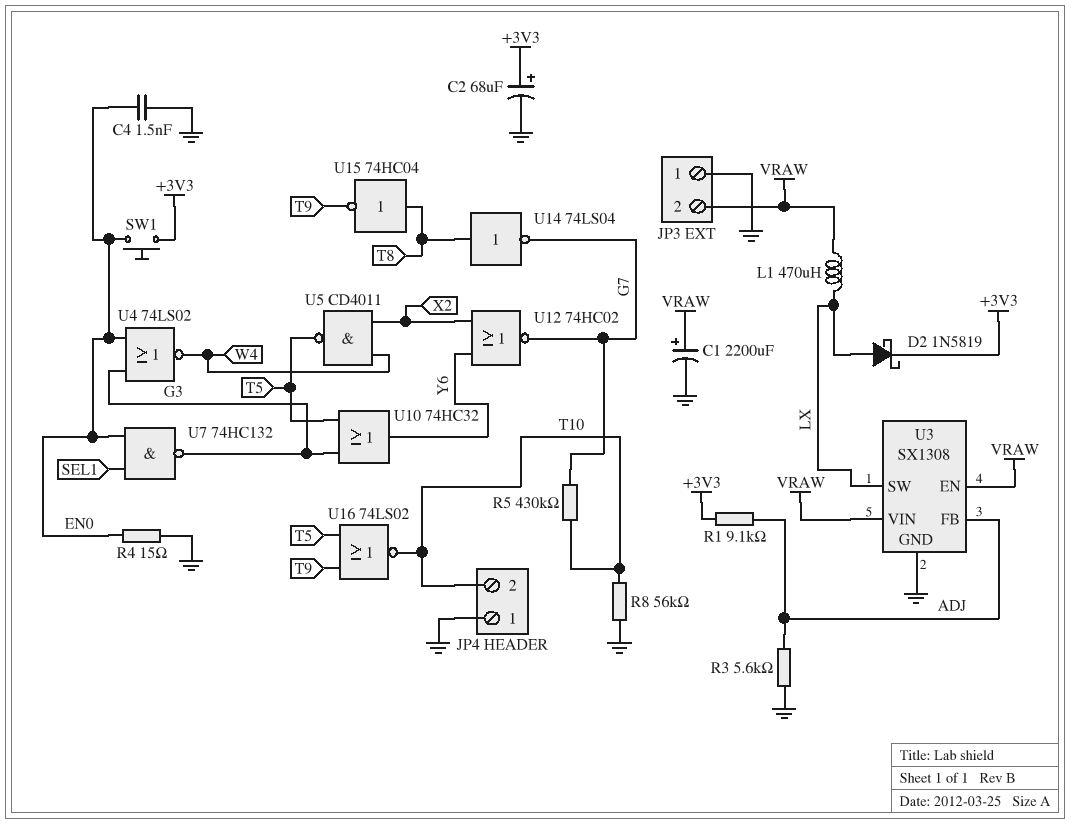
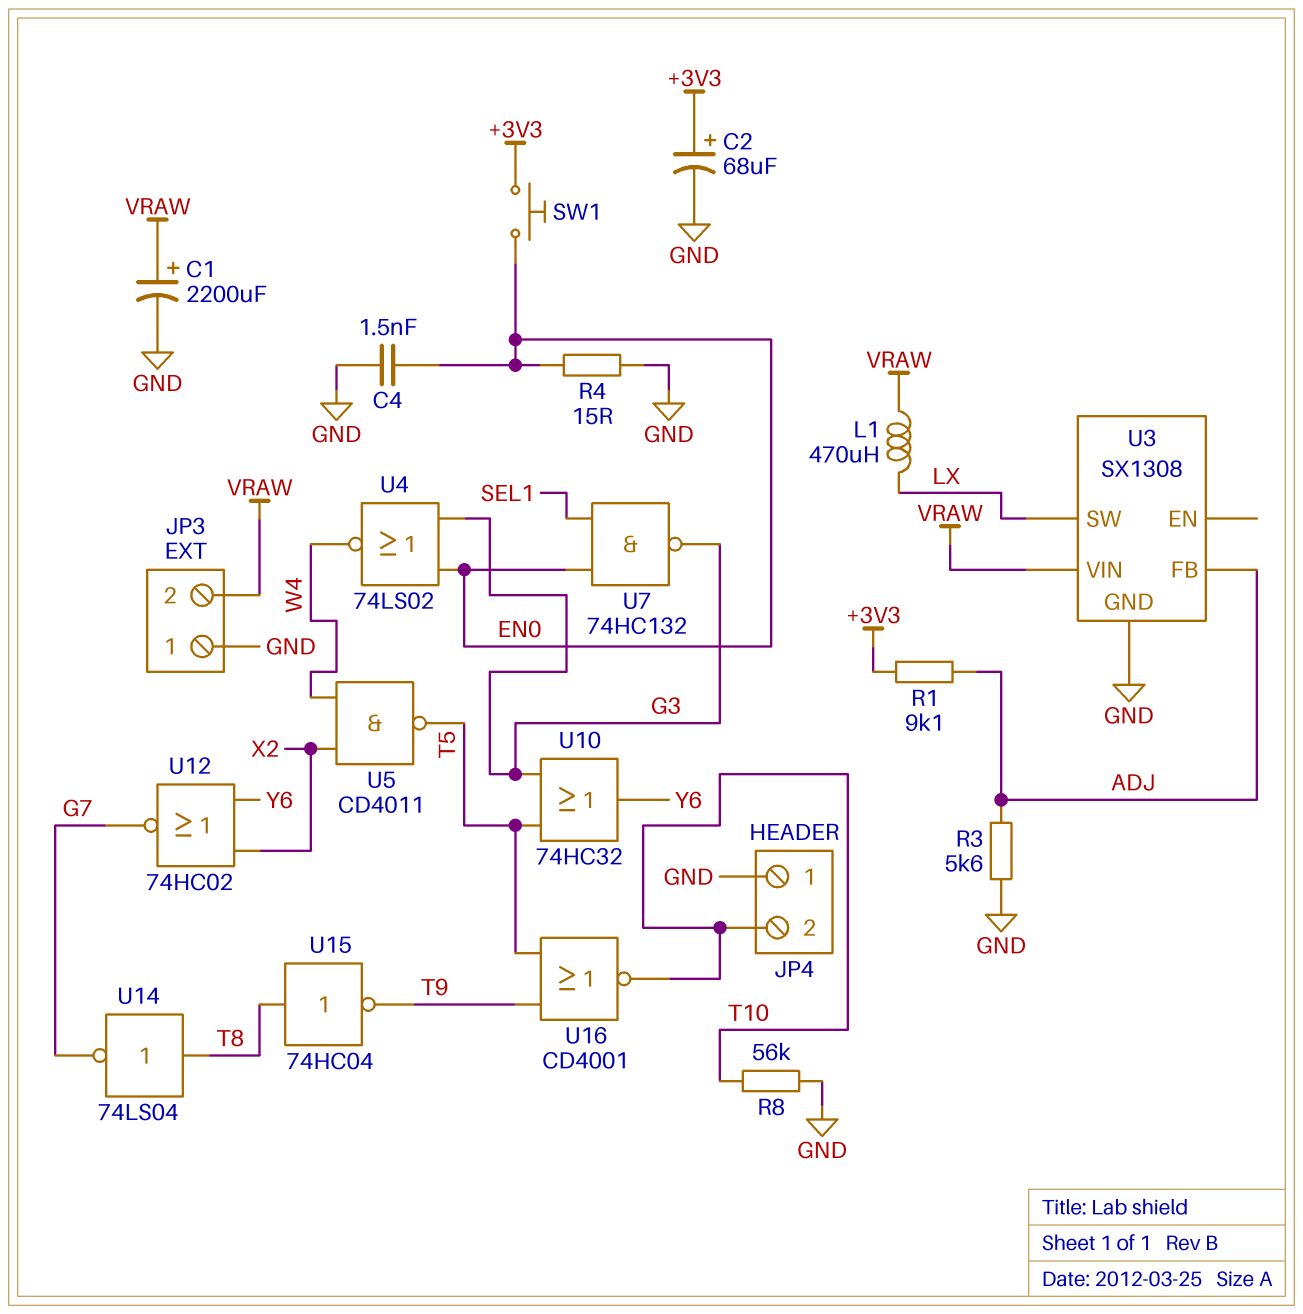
D2: schottky 1N5819 (A LX, K +3V3) -> none
R5: 430k (G7, T10) -> none
U3 pin EN: VRAW -> none
U16: NOR 74LS02 (in T5, in T9, out T10) -> NOR CD4001 (in T5, in T9, out T10)

